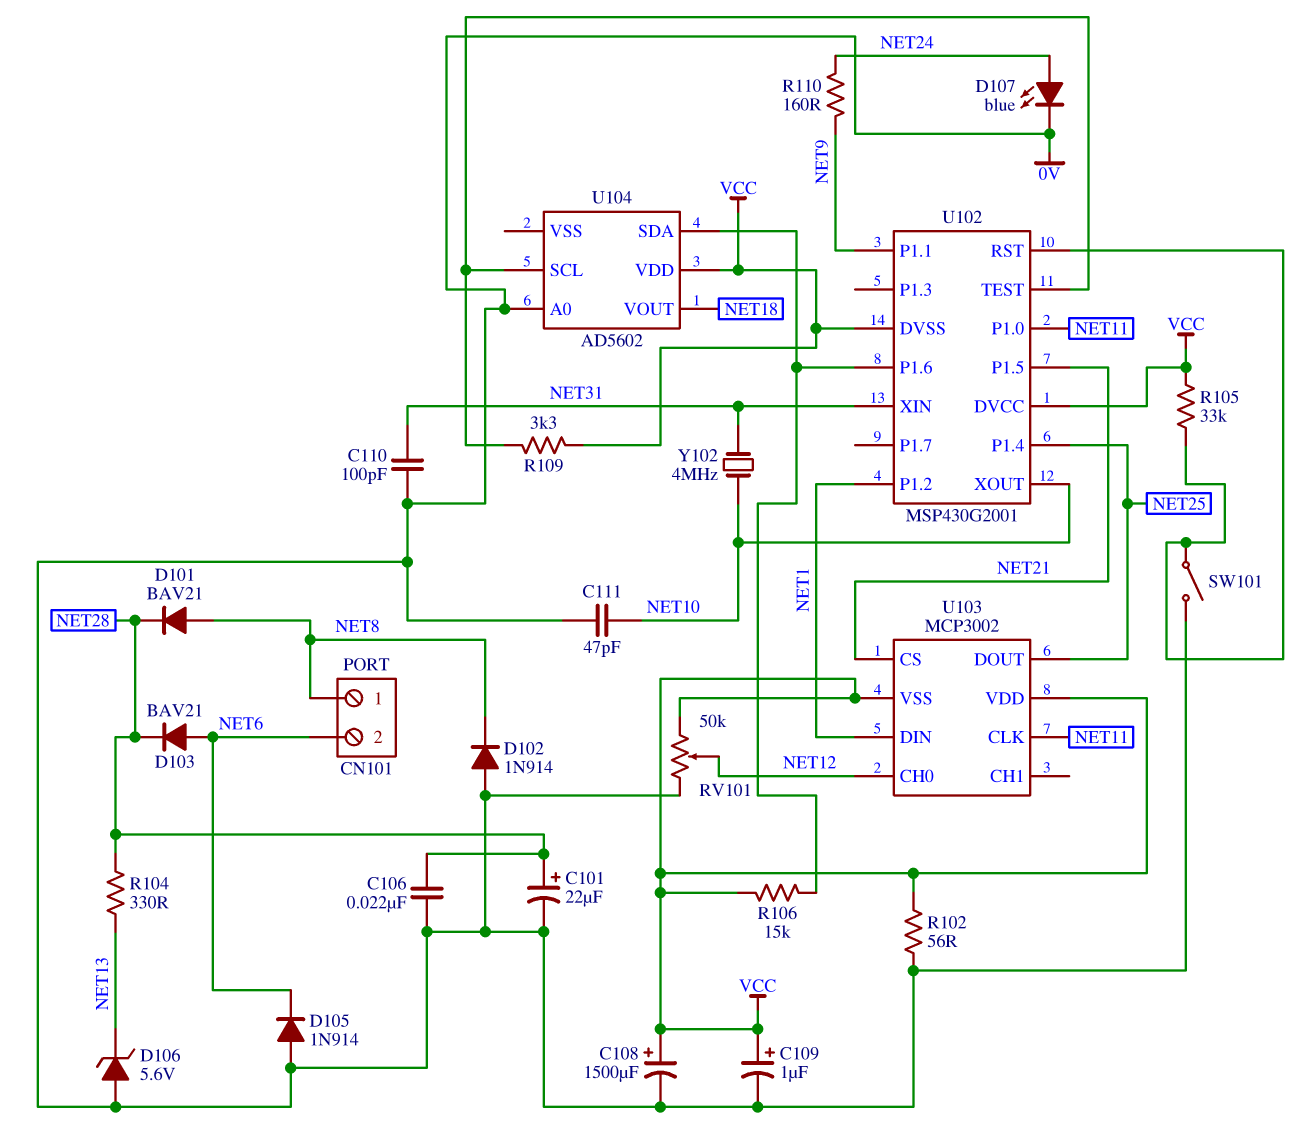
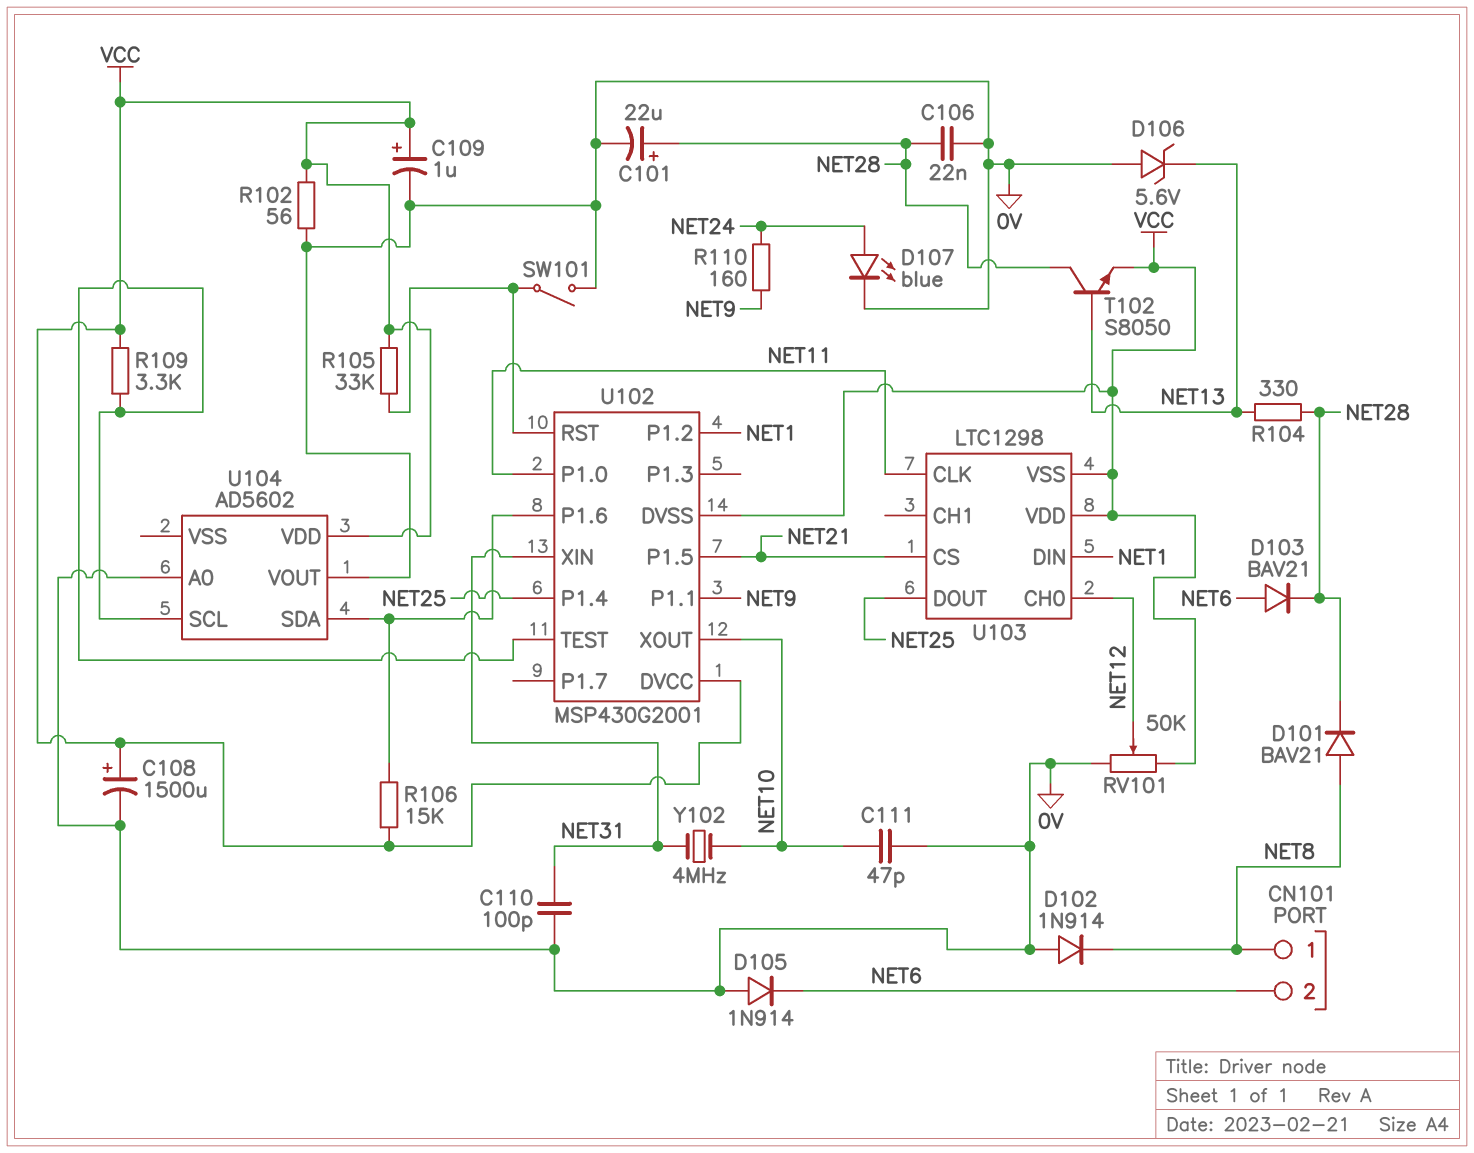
T102: none -> NPN S8050 (B NET13, C NET28, E VCC)
U103: MCP3002 -> LTC1298
U104 pin VOUT: NET18 -> 0V

